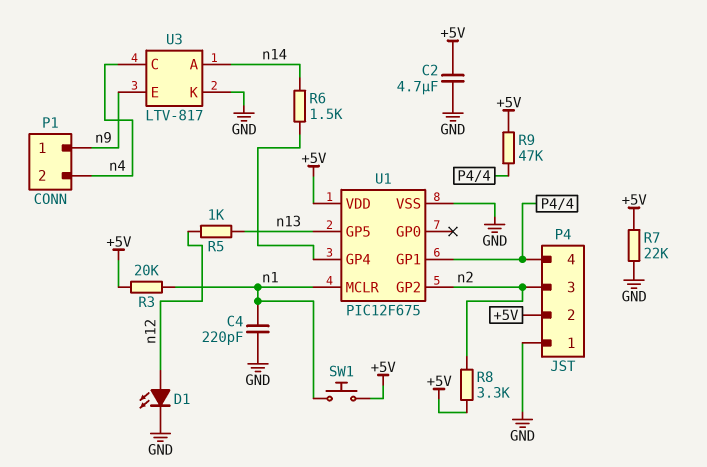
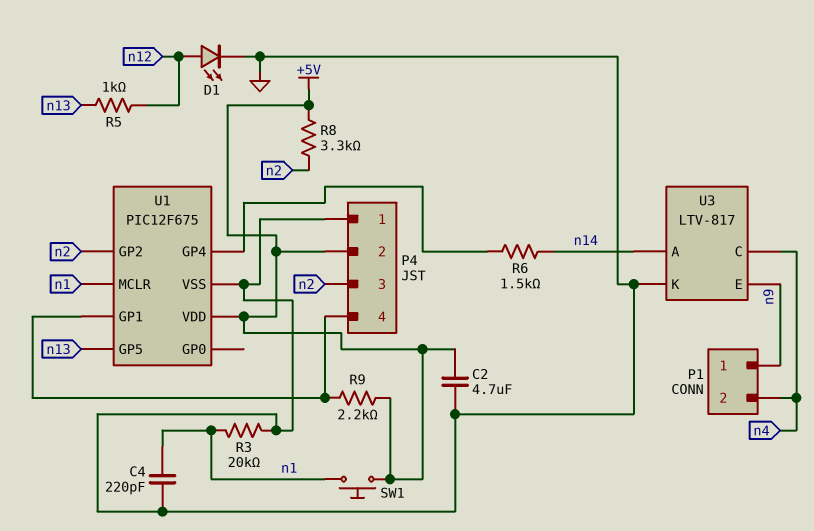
R3: 20k (+5V, n1) -> 20k (GND, n1)
R7: 22k (+5V, GND) -> none
R9: 47k (+5V, P4/4) -> 2.2k (+5V, P4/4)

